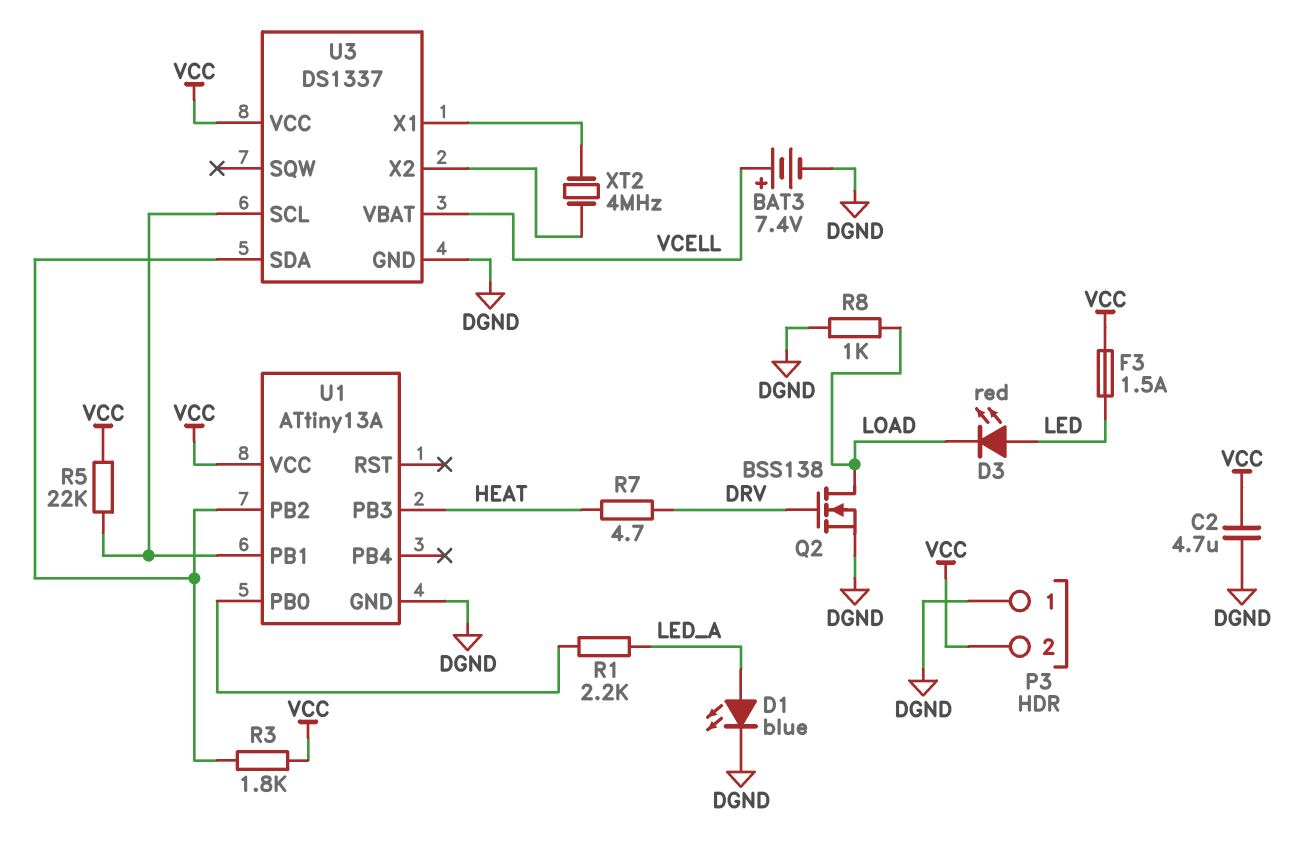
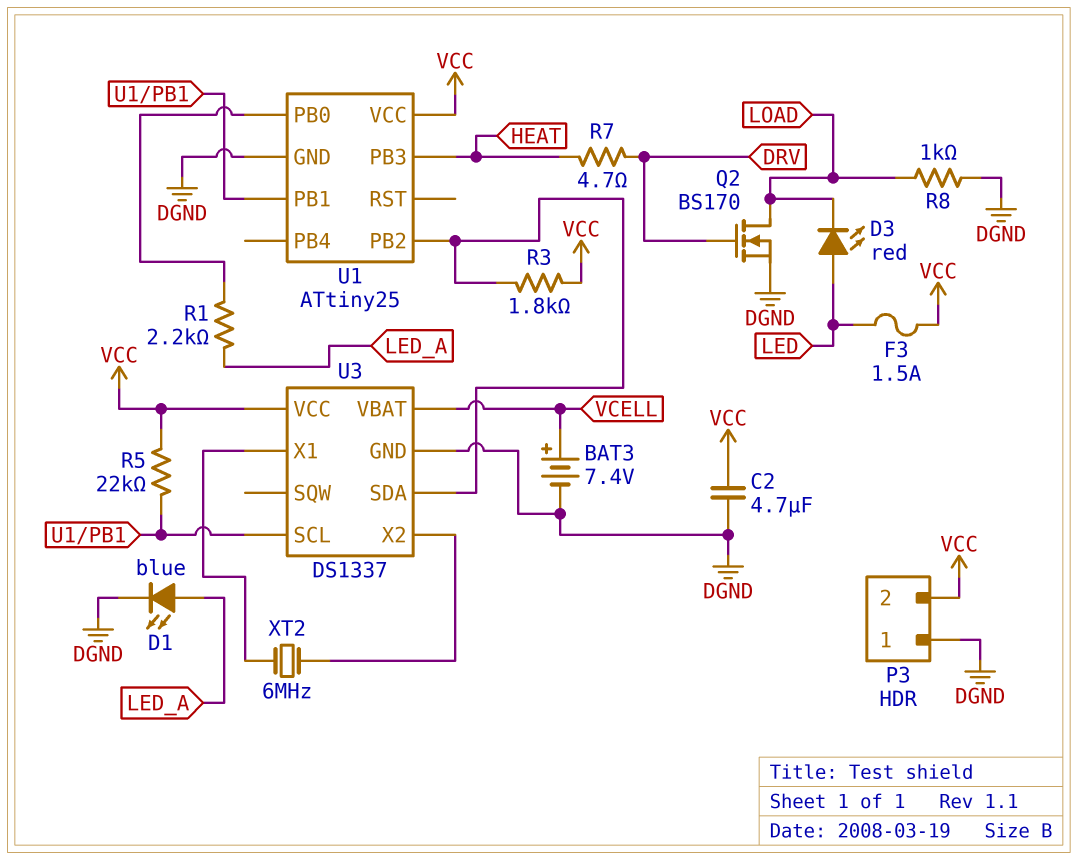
Q2: NMOS BSS138 (G DRV, D LOAD, S DGND) -> NMOS BS170 (G DRV, D LOAD, S DGND)
U1: ATtiny13A -> ATtiny25
XT2: 4MHz (U3/X1, U3/X2) -> 6MHz (U3/X1, U3/X2)

